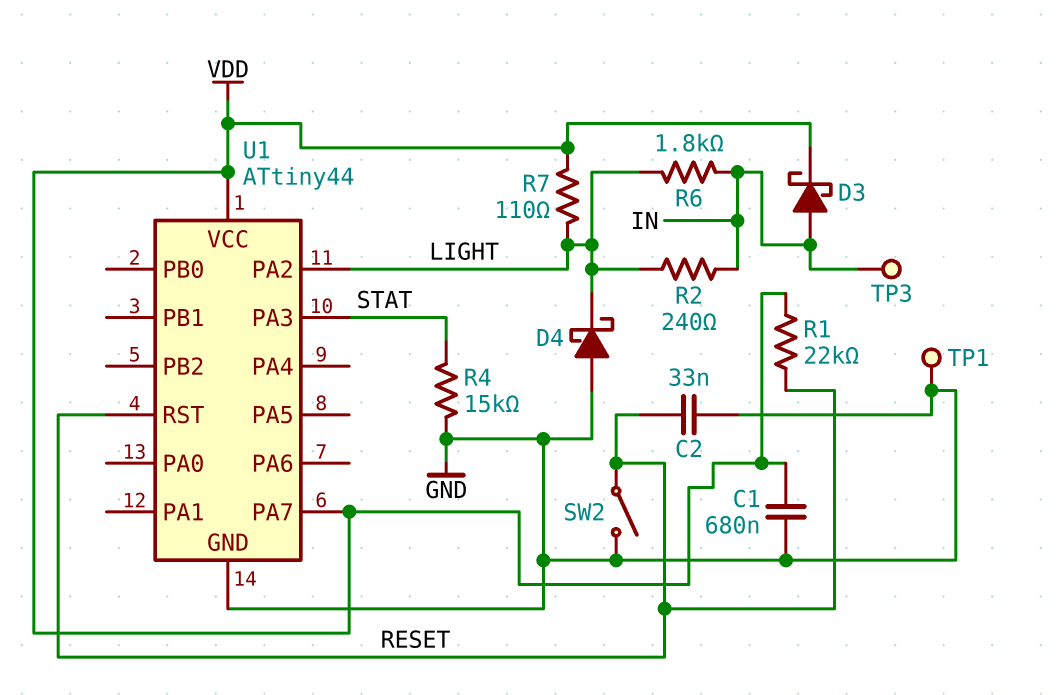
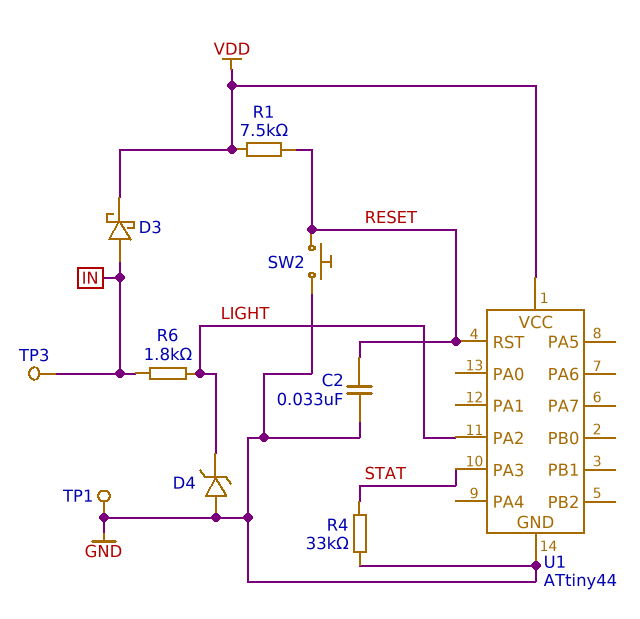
C1: 680nF (GND, VDD) -> none
D4: schottky (A GND, K LIGHT) -> zener (A GND, K LIGHT)
R1: 22k (RESET, VDD) -> 7.5k (RESET, VDD)
R2: 240 (IN, LIGHT) -> none
R4: 15k (GND, STAT) -> 33k (GND, STAT)
R7: 110 (LIGHT, VDD) -> none
SW2: switch (GND, RESET) -> button (GND, RESET)
U1 pin PA7: VDD -> none

